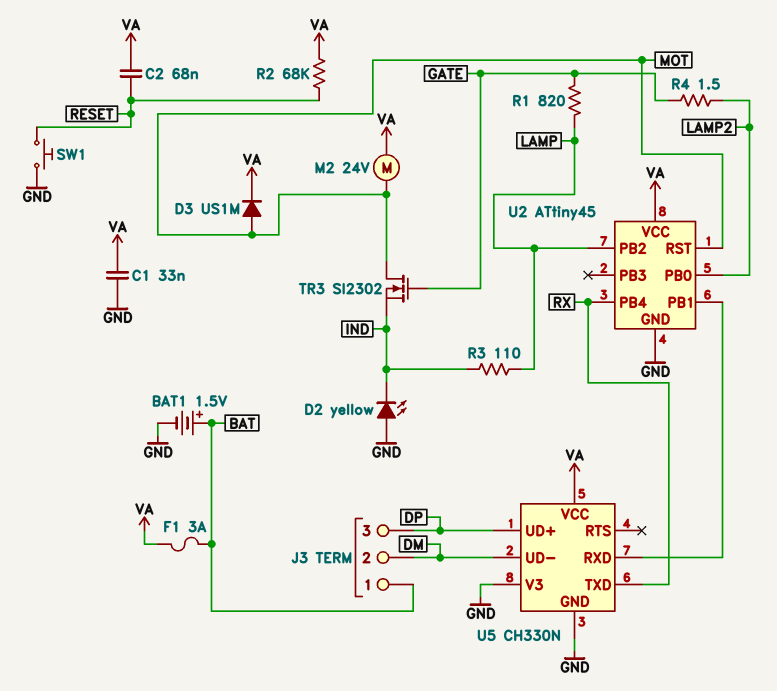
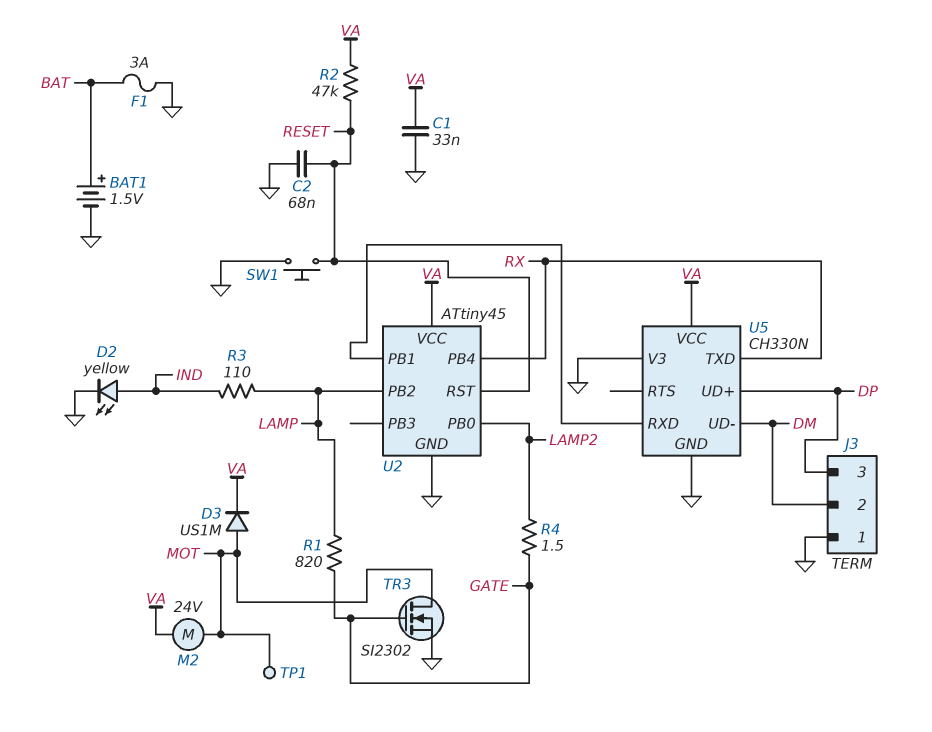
C2: 68nF (RESET, VA) -> 68nF (GND, RESET)
D2: LED yellow (A GND, K IND) -> LED yellow (A IND, K GND)
F1: 3A (BAT, VA) -> 3A (BAT, GND)
J3 pin 1: BAT -> GND
R2: 68k (RESET, VA) -> 47k (RESET, VA)
TP1: none -> test point (MOT)
TR3: NMOS SI2302 (G GATE, D MOT, S IND) -> NMOS SI2302 (G GATE, D MOT, S GND)
U2 pin RST: MOT -> RESET

